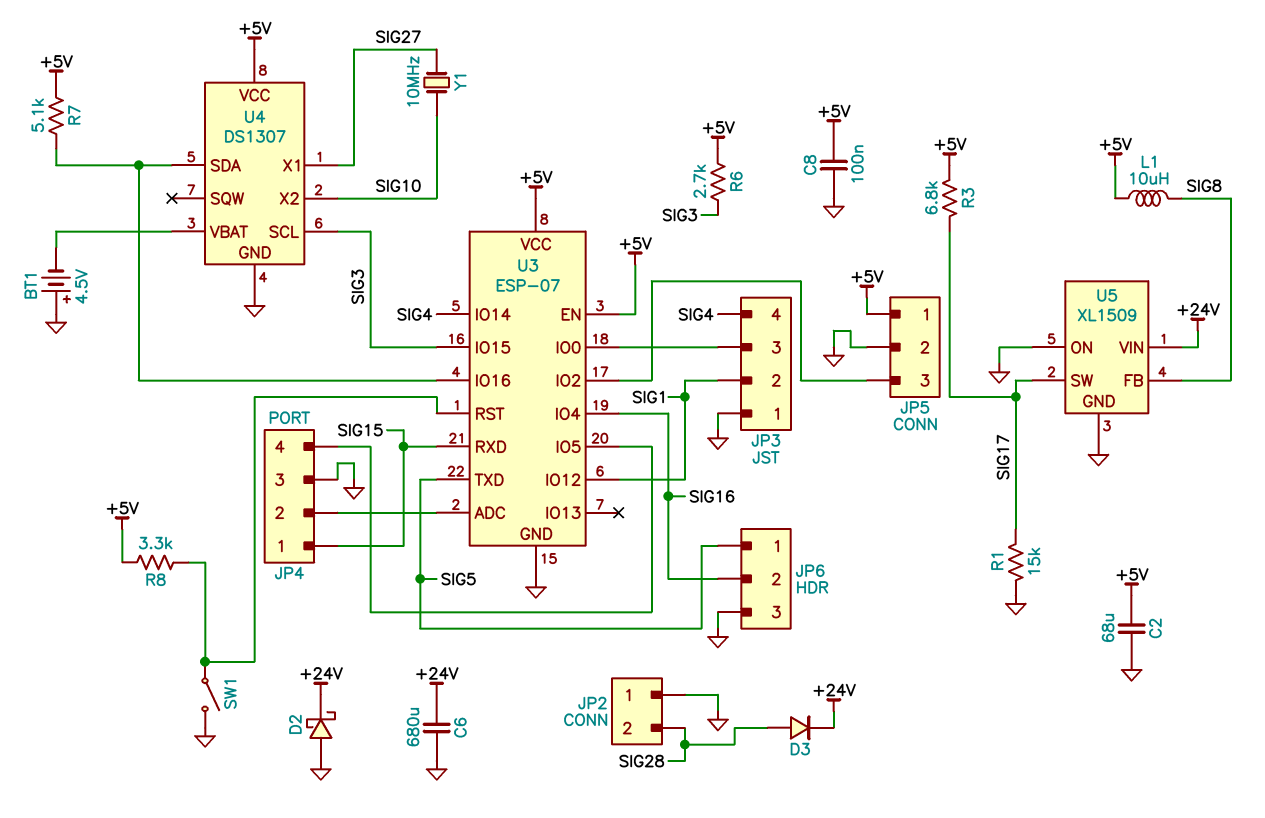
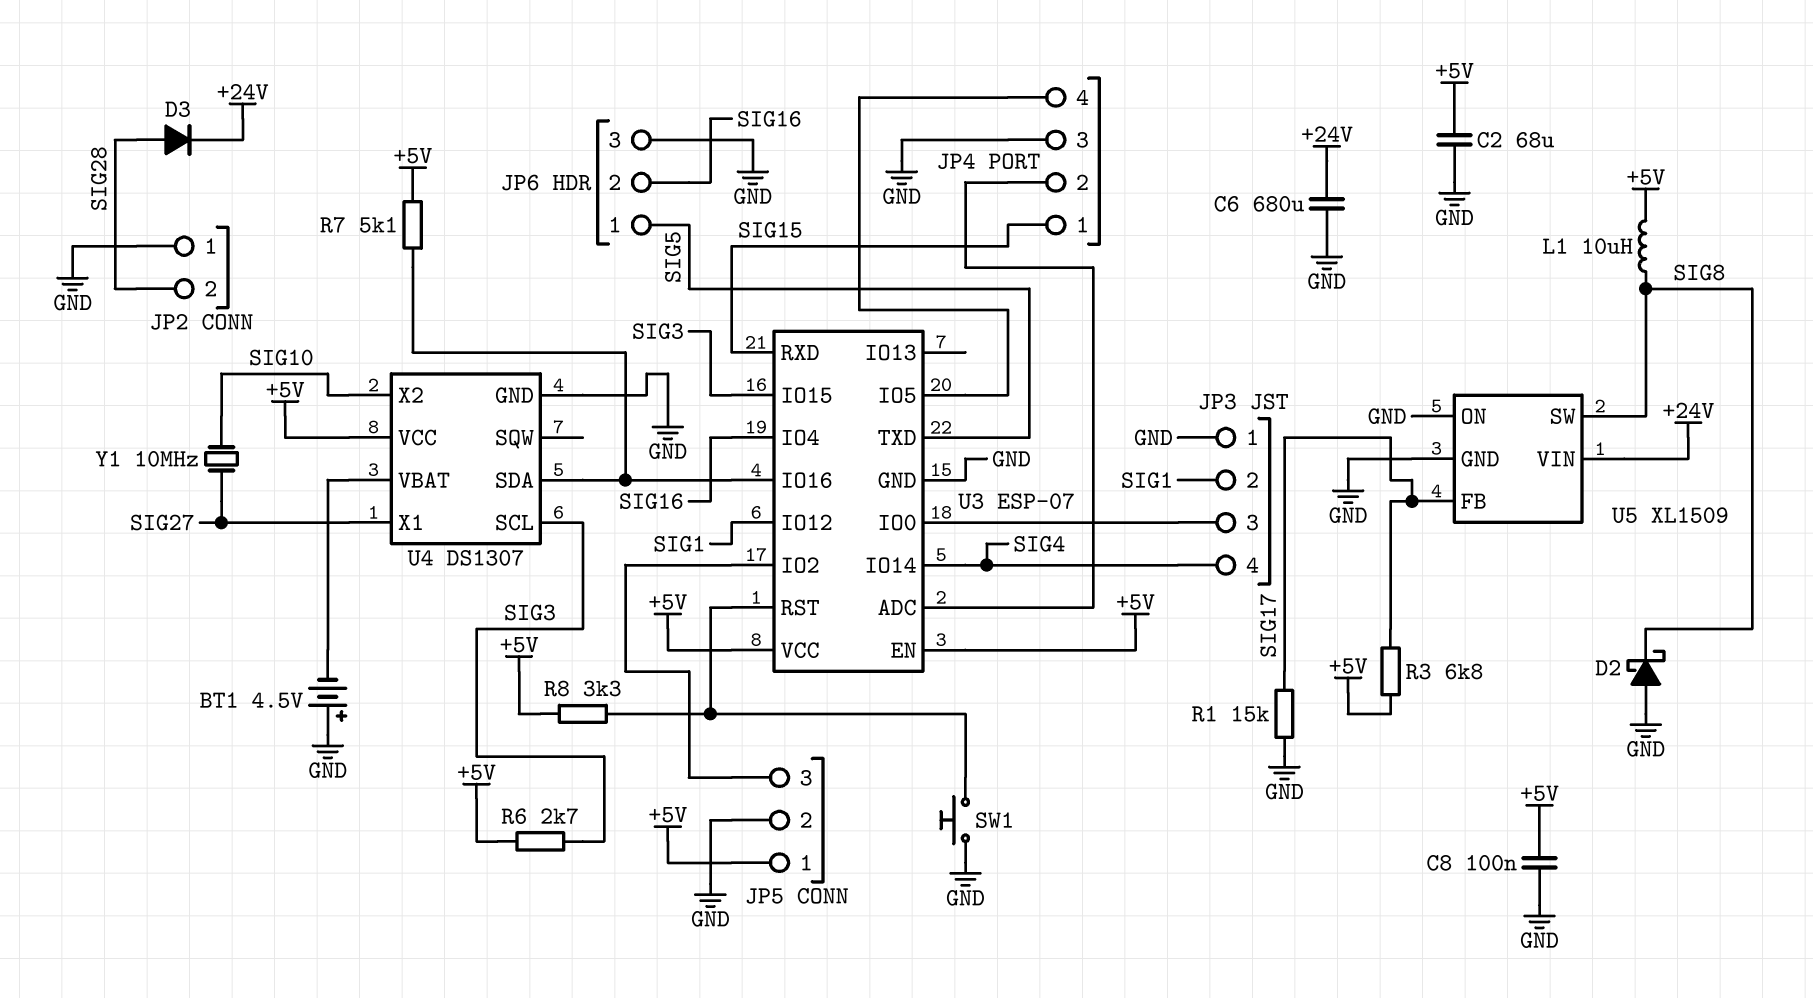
D2: schottky (A GND, K +24V) -> schottky (A GND, K SIG8)
SW1: switch (GND, U3/RST) -> button (GND, U3/RST)
U5 pin FB: SIG8 -> SIG17
U5 pin SW: SIG17 -> SIG8

